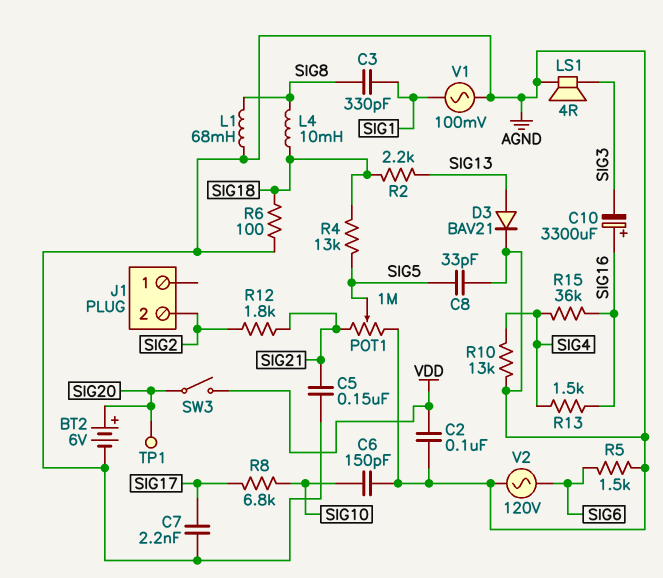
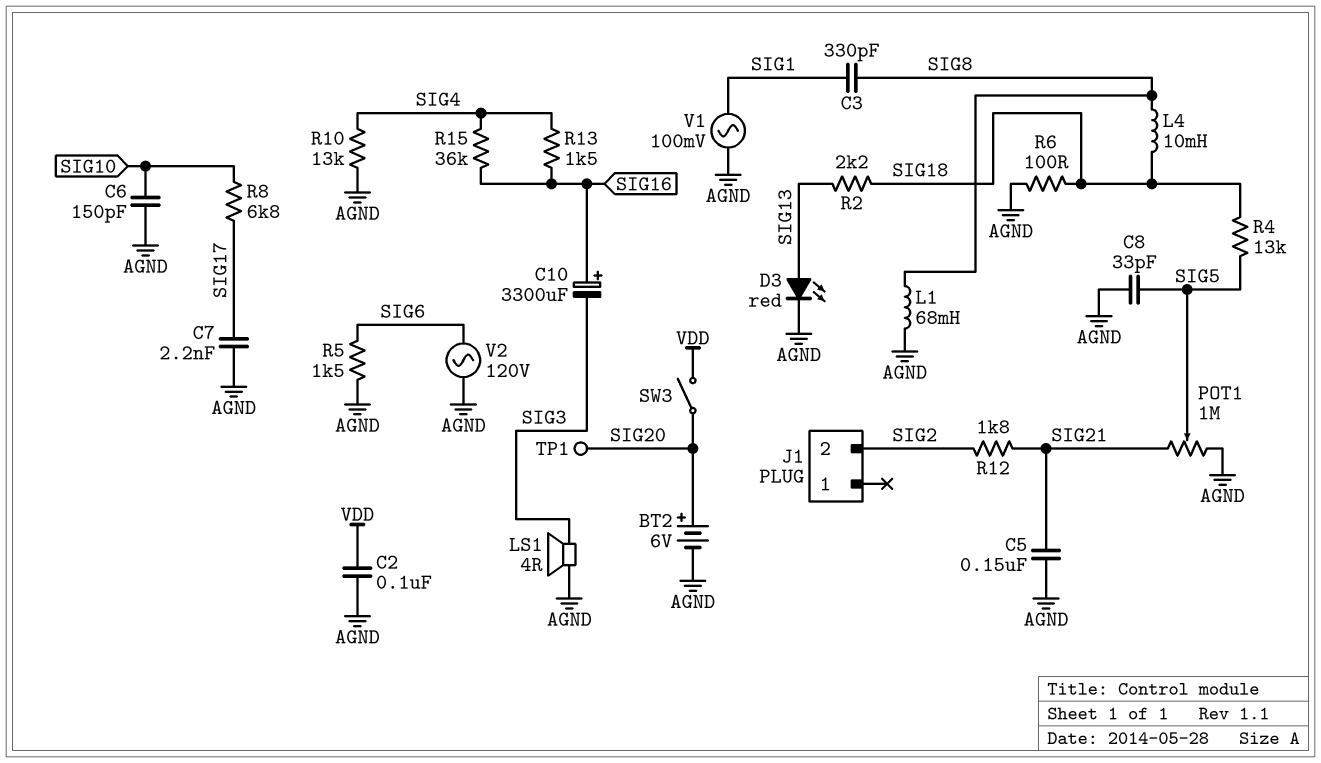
D3: diode BAV21 (A SIG13, K AGND) -> LED red (A SIG13, K AGND)

